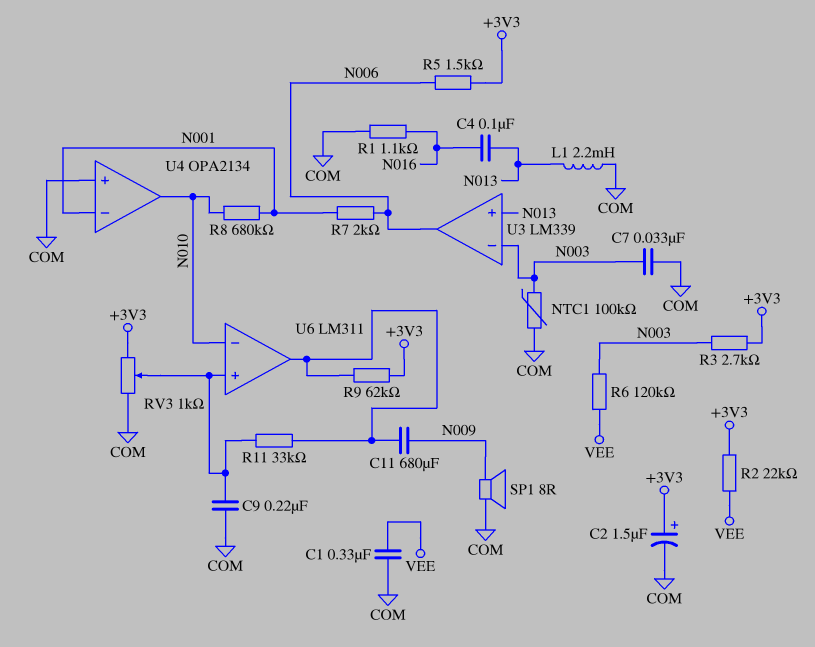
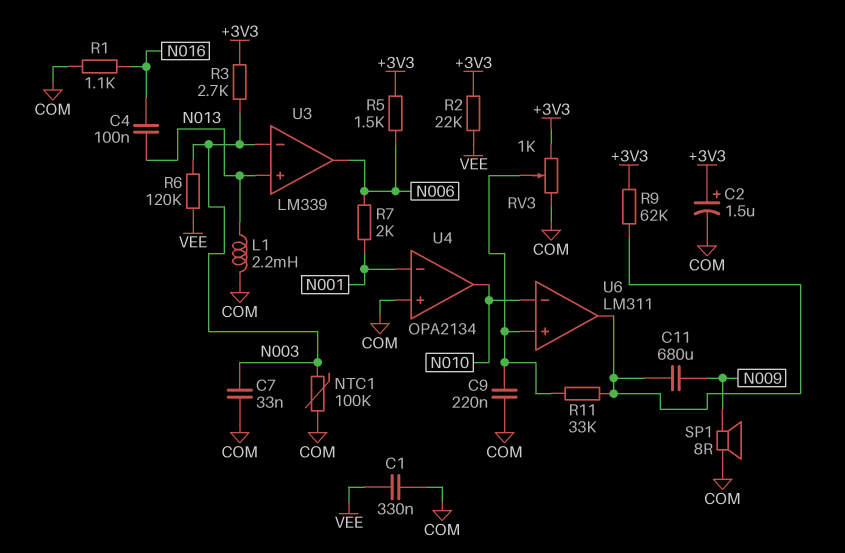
R8: 680k (N001, N010) -> none

